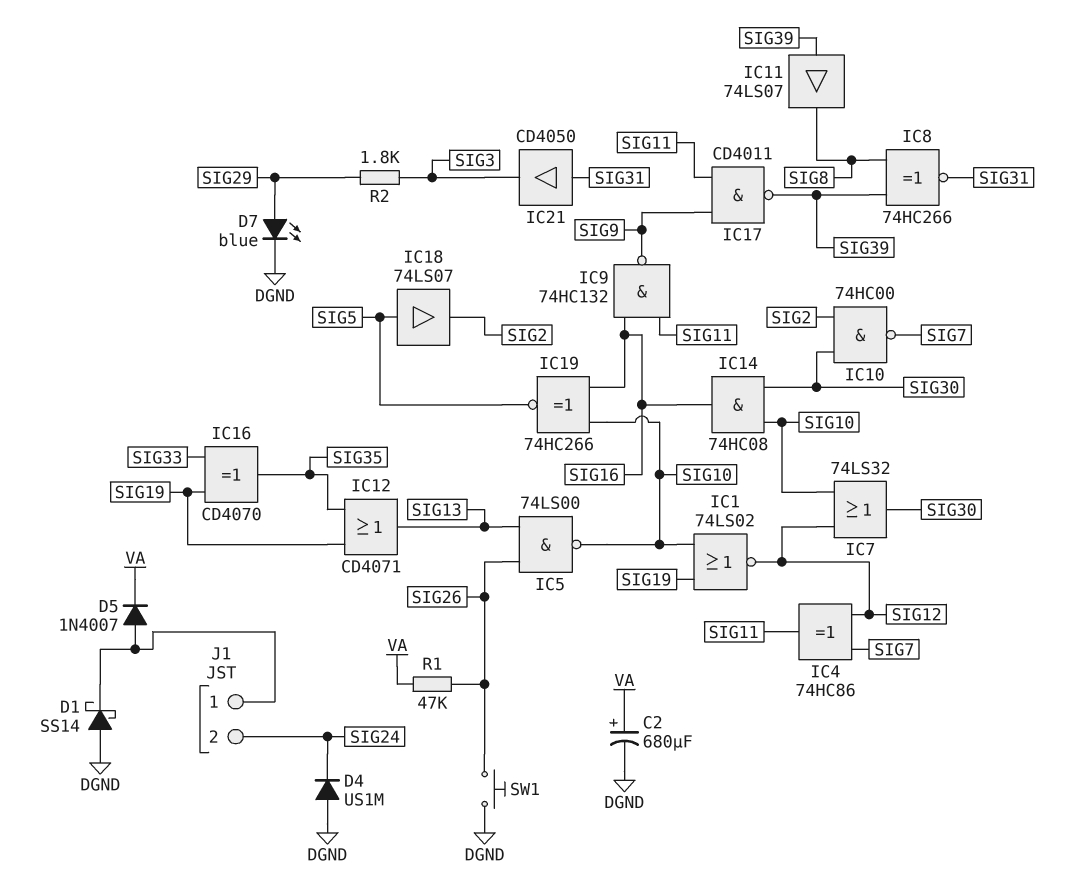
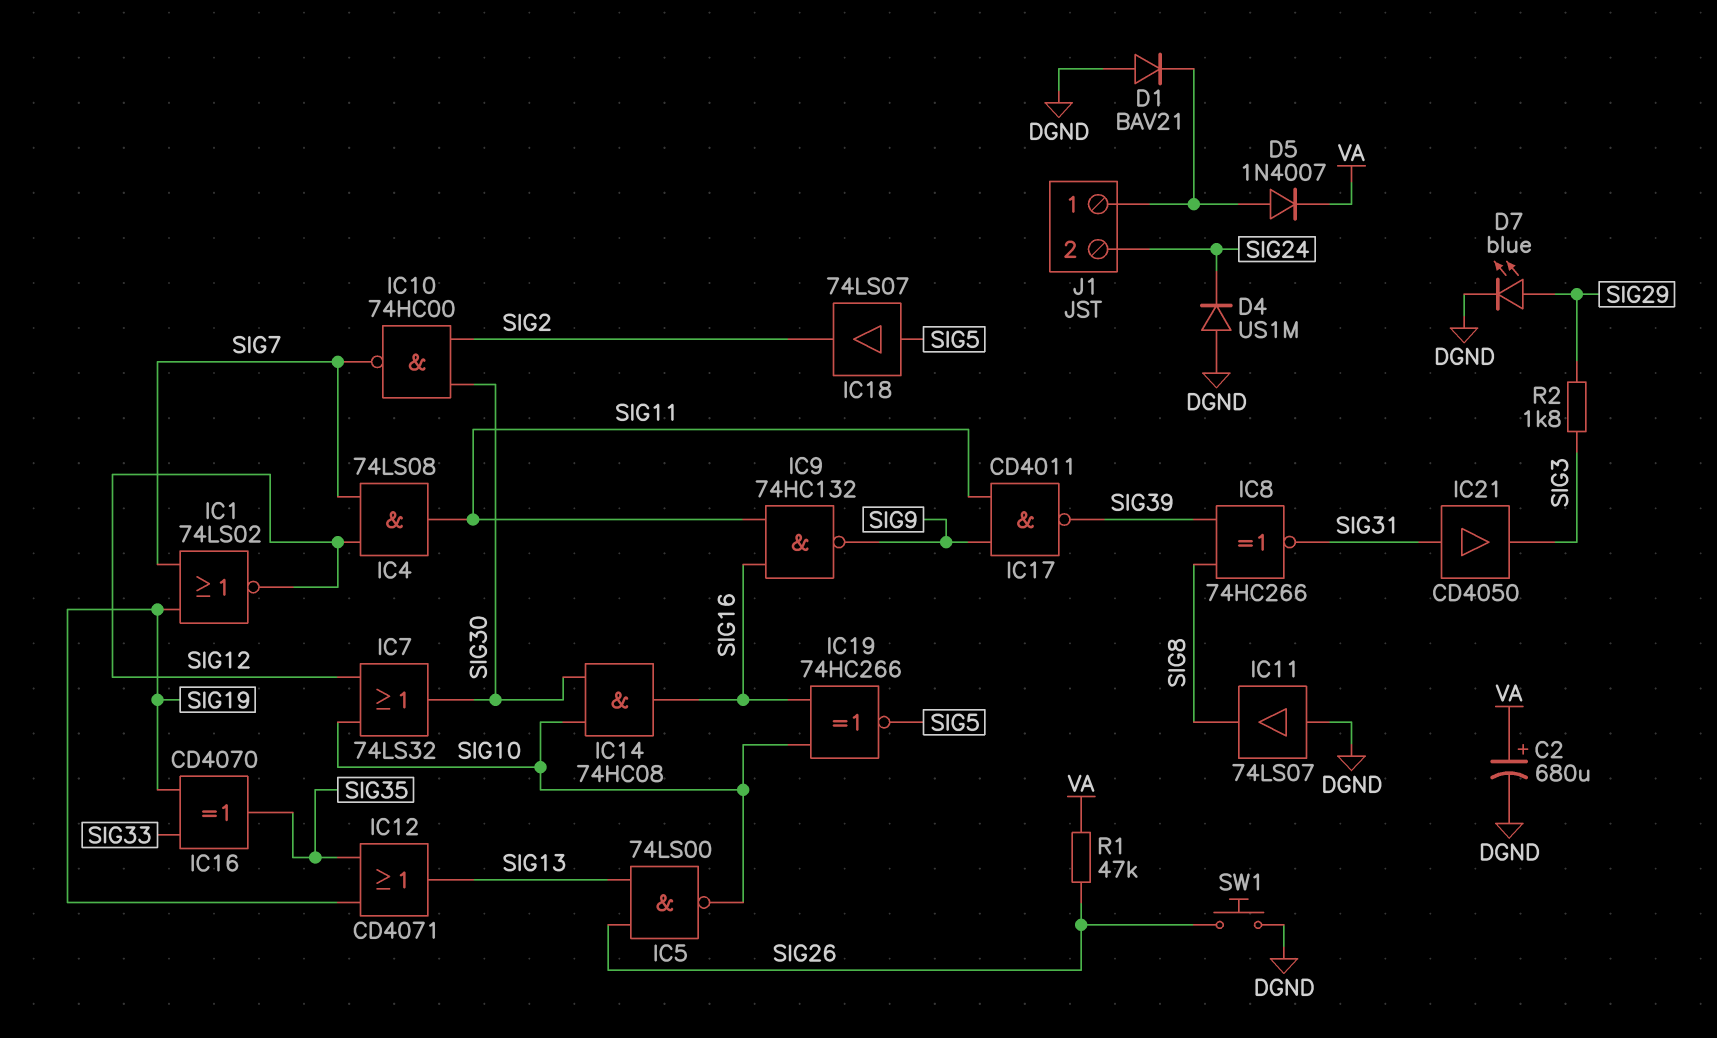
D1: schottky SS14 (A DGND, K J1/1) -> diode BAV21 (A DGND, K J1/1)
IC1: NOR 74LS02 (in SIG10, in SIG19, out SIG12) -> NOR 74LS02 (in SIG7, in SIG19, out SIG12)
IC4: XOR 74HC86 (in SIG7, in SIG12, out SIG11) -> AND 74LS08 (in SIG7, in SIG12, out SIG11)
IC11: buffer 74LS07 (in SIG39, out SIG8) -> buffer 74LS07 (in DGND, out SIG8)

